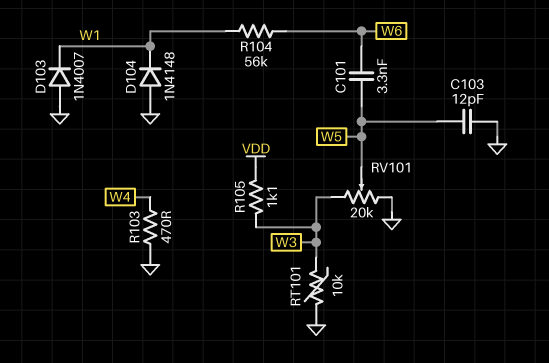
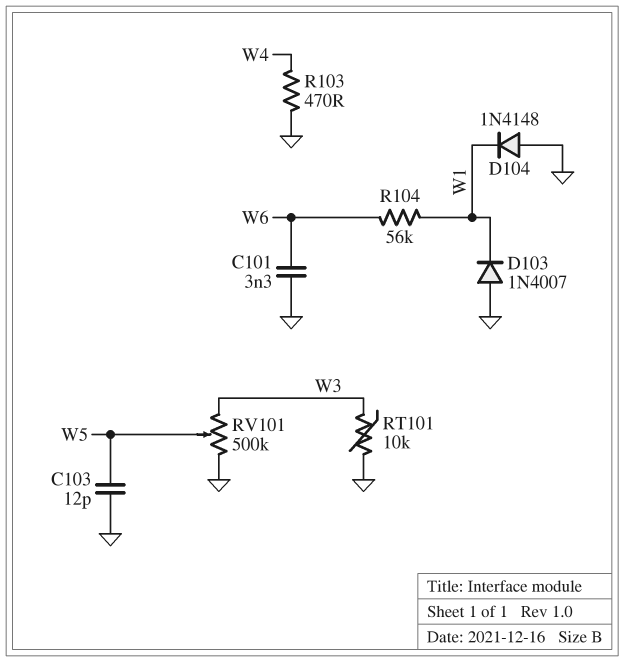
C101: 3.3nF (W5, W6) -> 3.3nF (GND, W6)
R105: 1.1k (VDD, W3) -> none
RV101: 20k (GND, W3, wiper W5) -> 500k (GND, W3, wiper W5)

